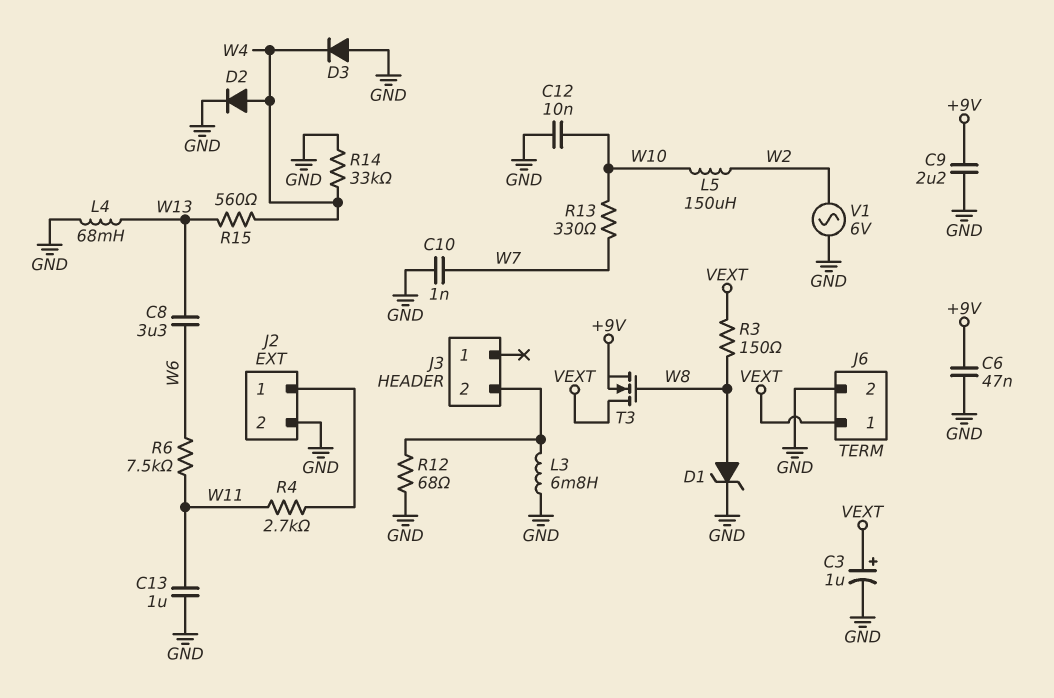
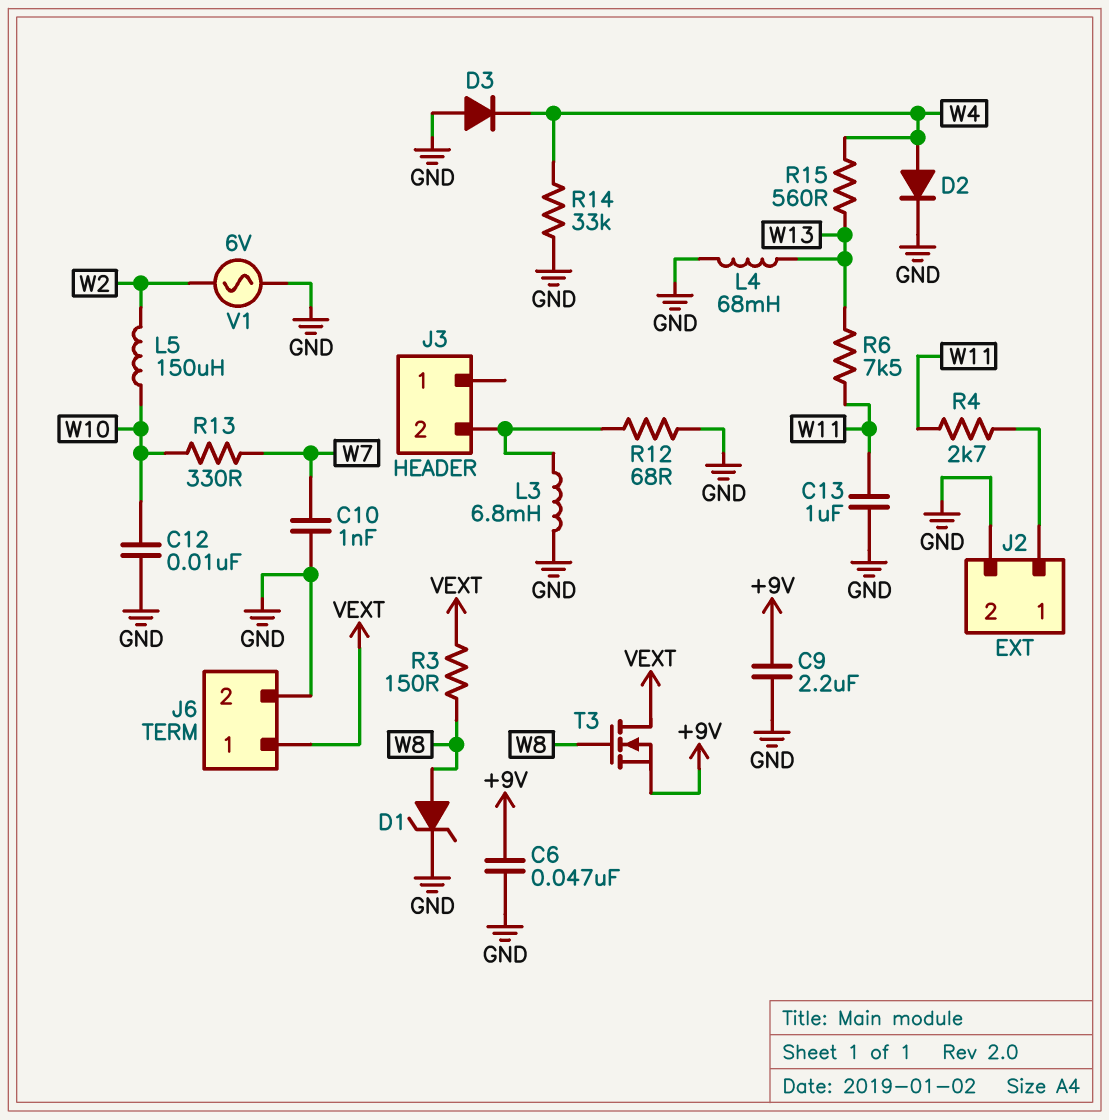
C3: 1uF (plus VEXT, minus GND) -> none
C8: 3.3uF (W6, W13) -> none
R6: 7.5k (W6, W11) -> 7.5k (W11, W13)

